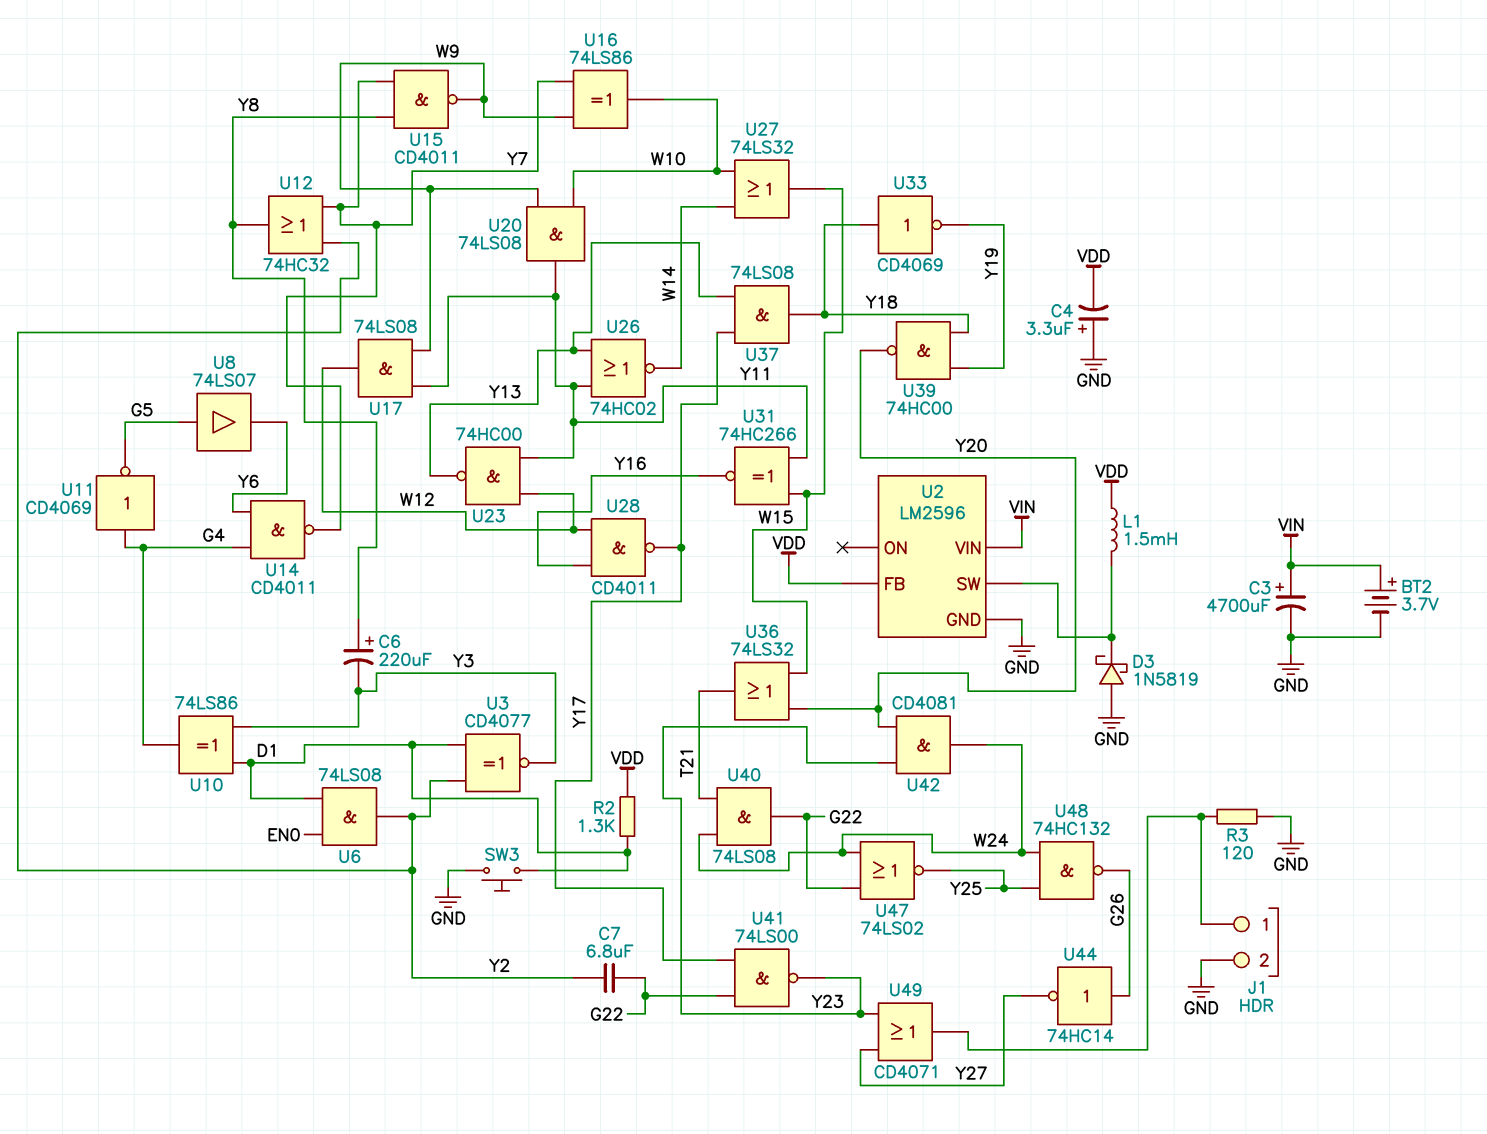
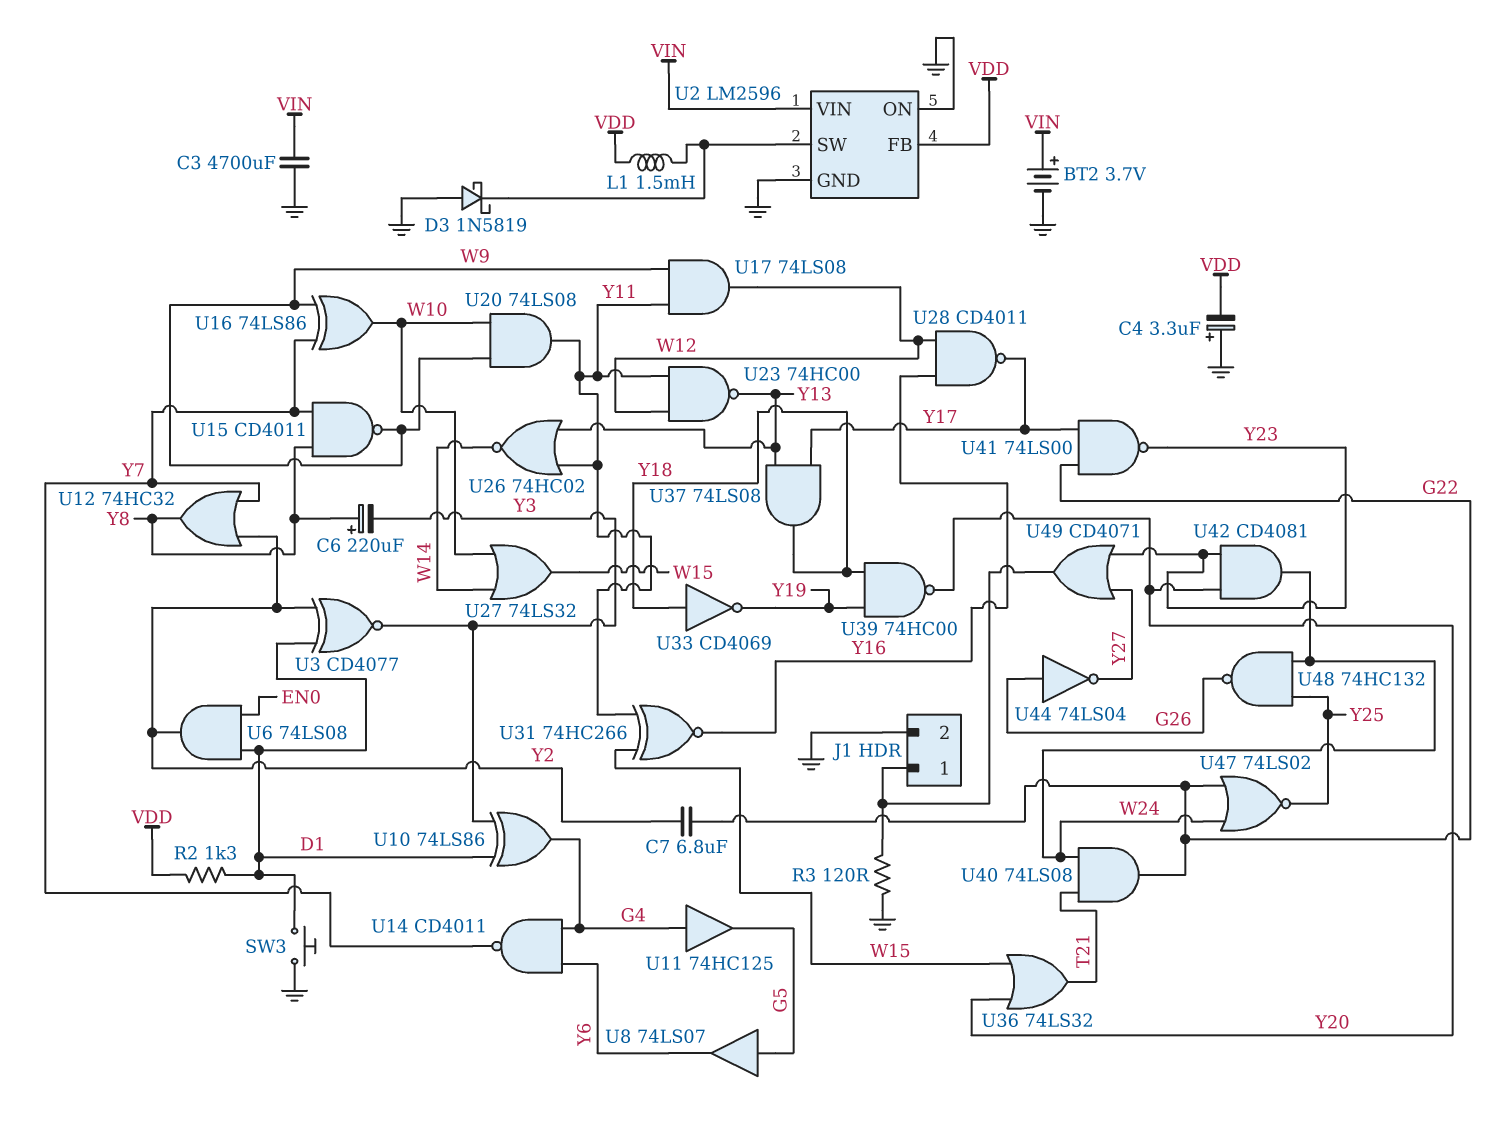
C3: 4700uF (plus VIN, minus GND) -> 4700uF (GND, VIN)
U2 pin ON: none -> GND
U11: NOT CD4069 (in G4, out G5) -> buffer 74HC125 (in G4, out G5)
U44: NOT 74HC14 (in G26, out Y27) -> NOT 74LS04 (in G26, out Y27)

